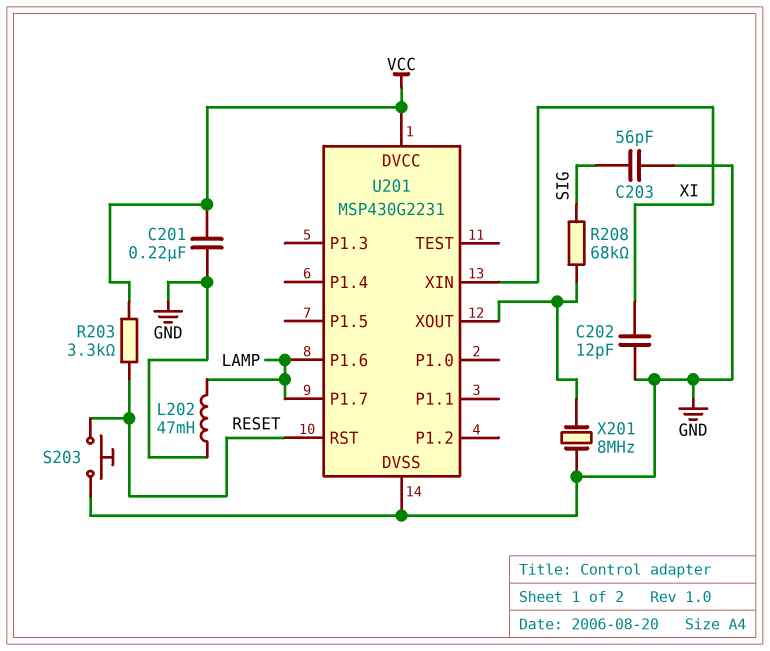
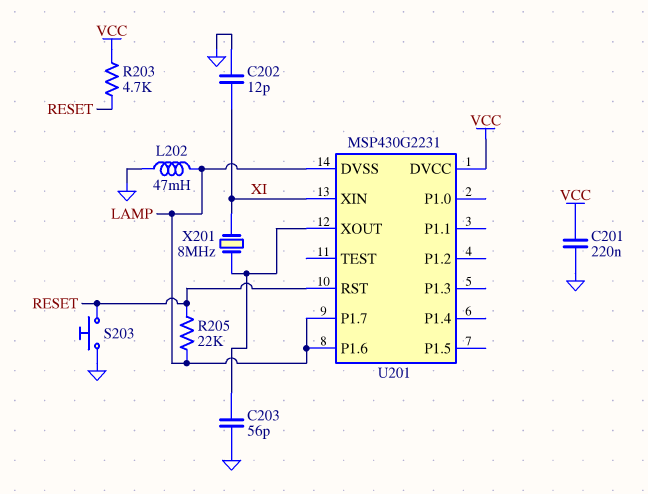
C203: 56pF (GND, SIG) -> 56pF (GND, U201/XOUT)
R203: 3.3k (RESET, VCC) -> 4.7k (RESET, VCC)
R205: none -> 22k (LAMP, RESET)
R208: 68k (SIG, U201/XOUT) -> none
U201 pin DVSS: GND -> LAMP
X201: 8MHz (GND, U201/XOUT) -> 8MHz (U201/XOUT, XI)

